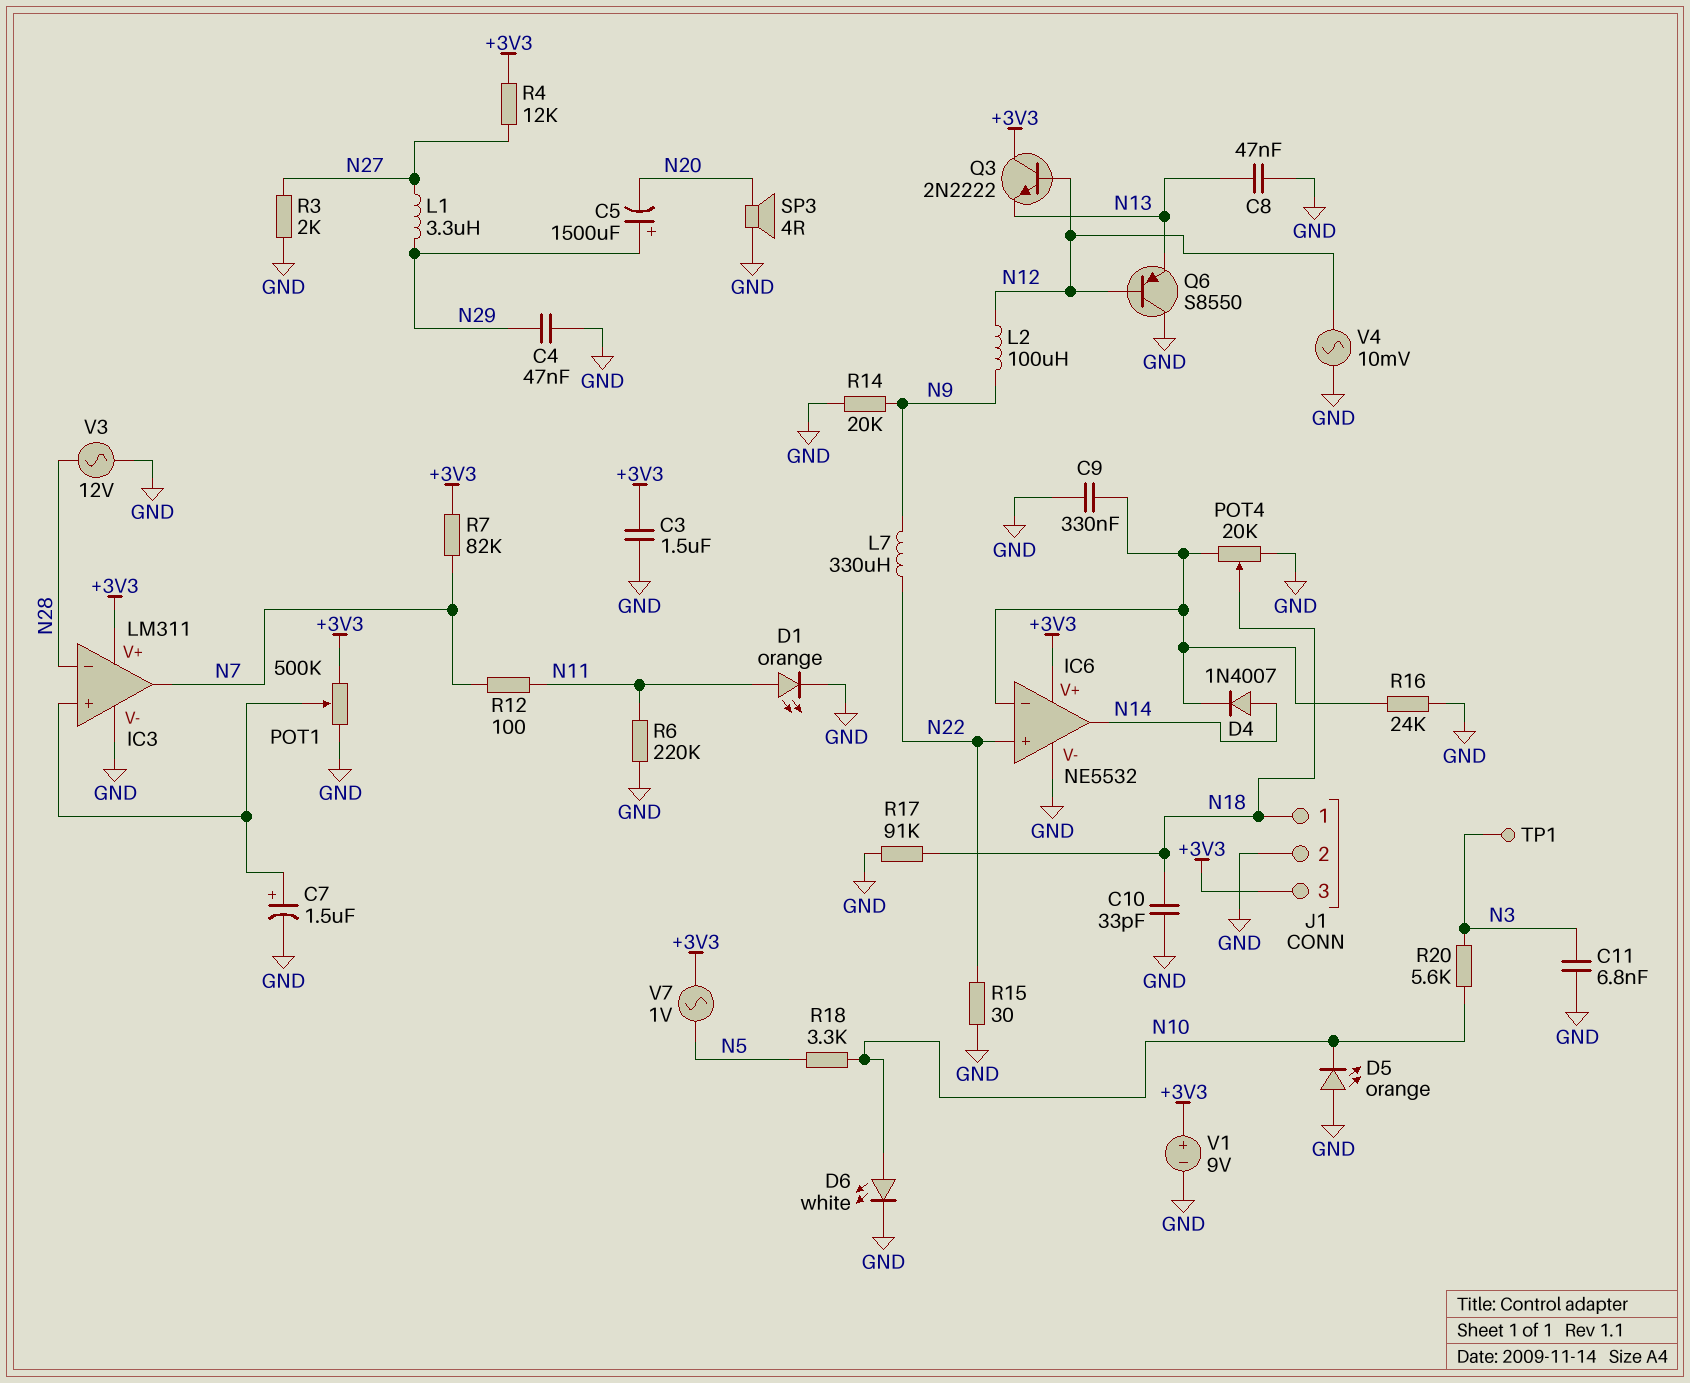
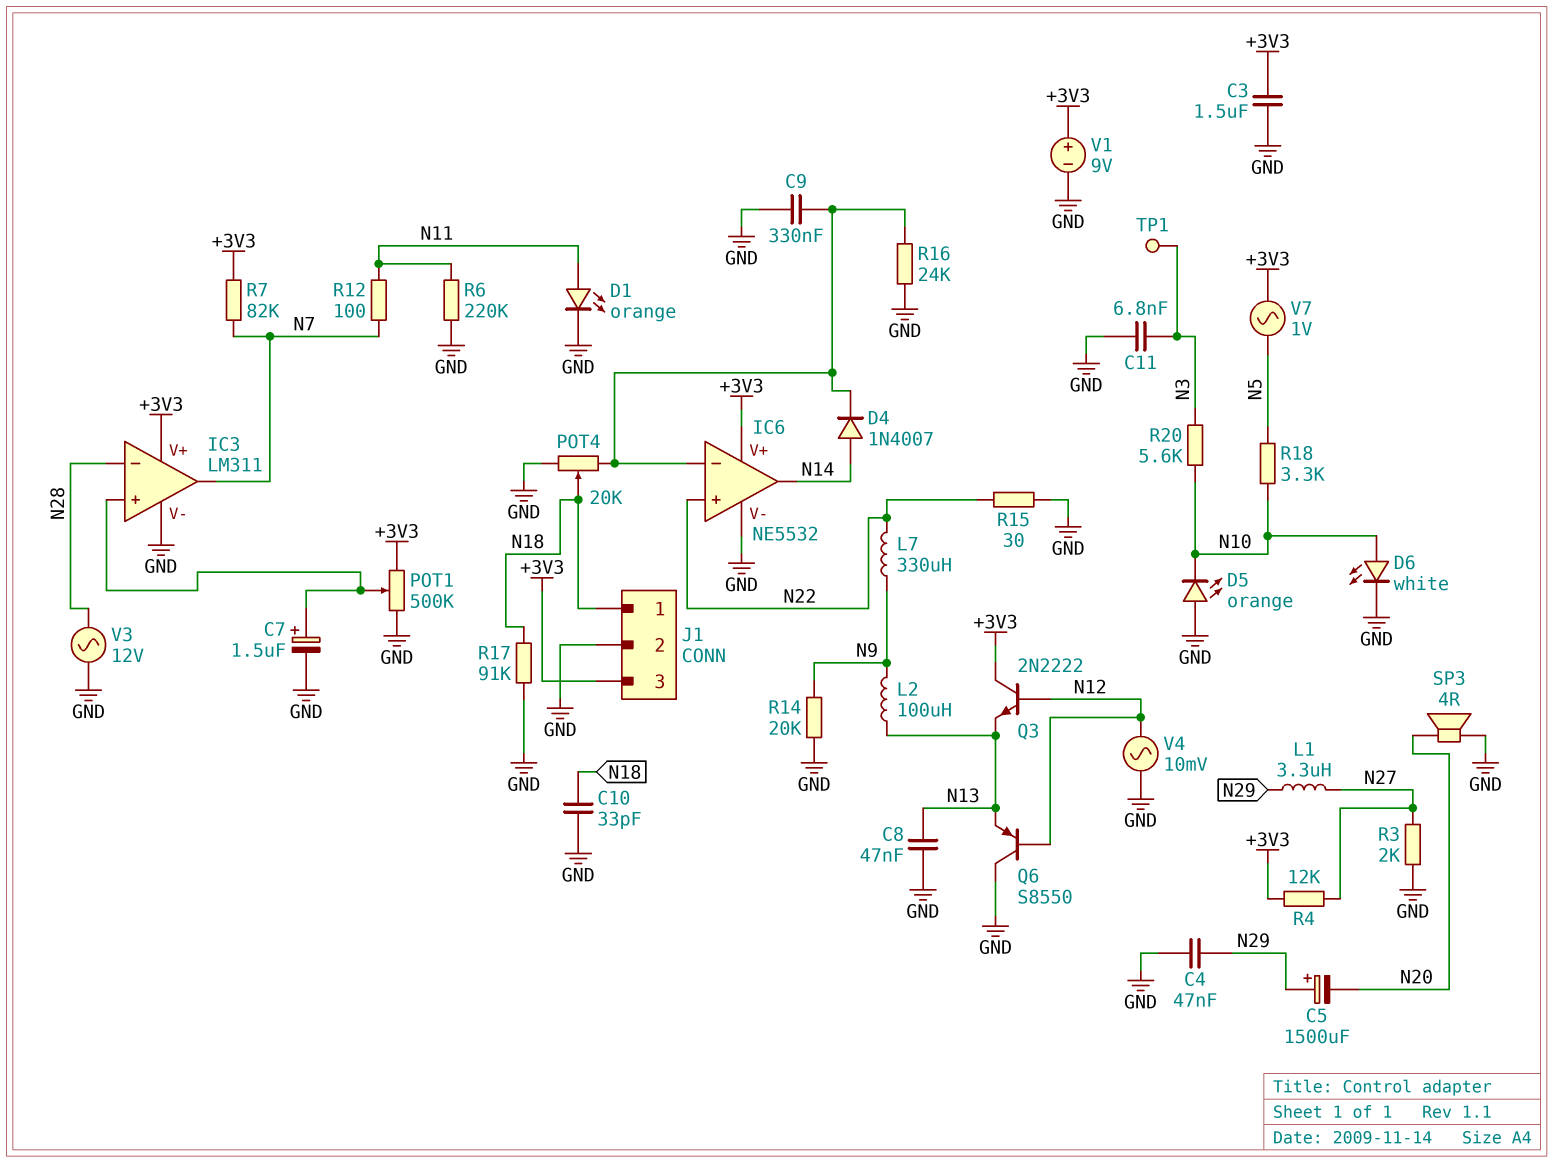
L2: 100uH (N9, N12) -> 100uH (N9, N13)

